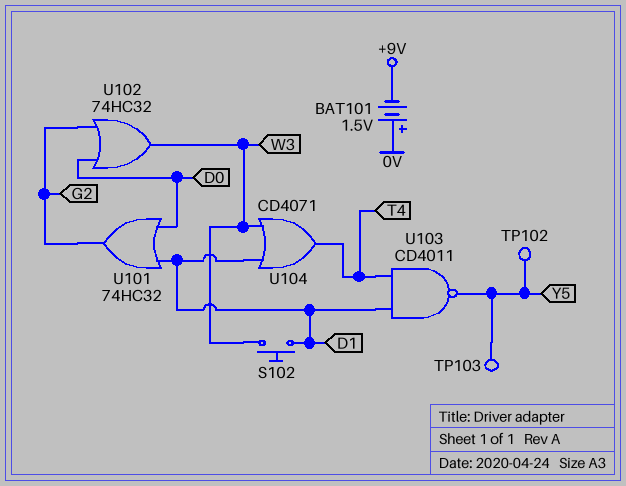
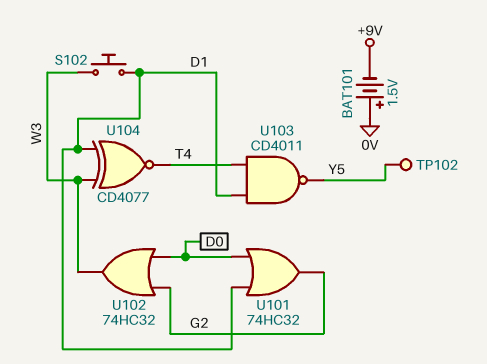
TP103: test point (Y5) -> none
U104: OR CD4071 (in D1, in W3, out T4) -> XNOR CD4077 (in D1, in W3, out T4)

